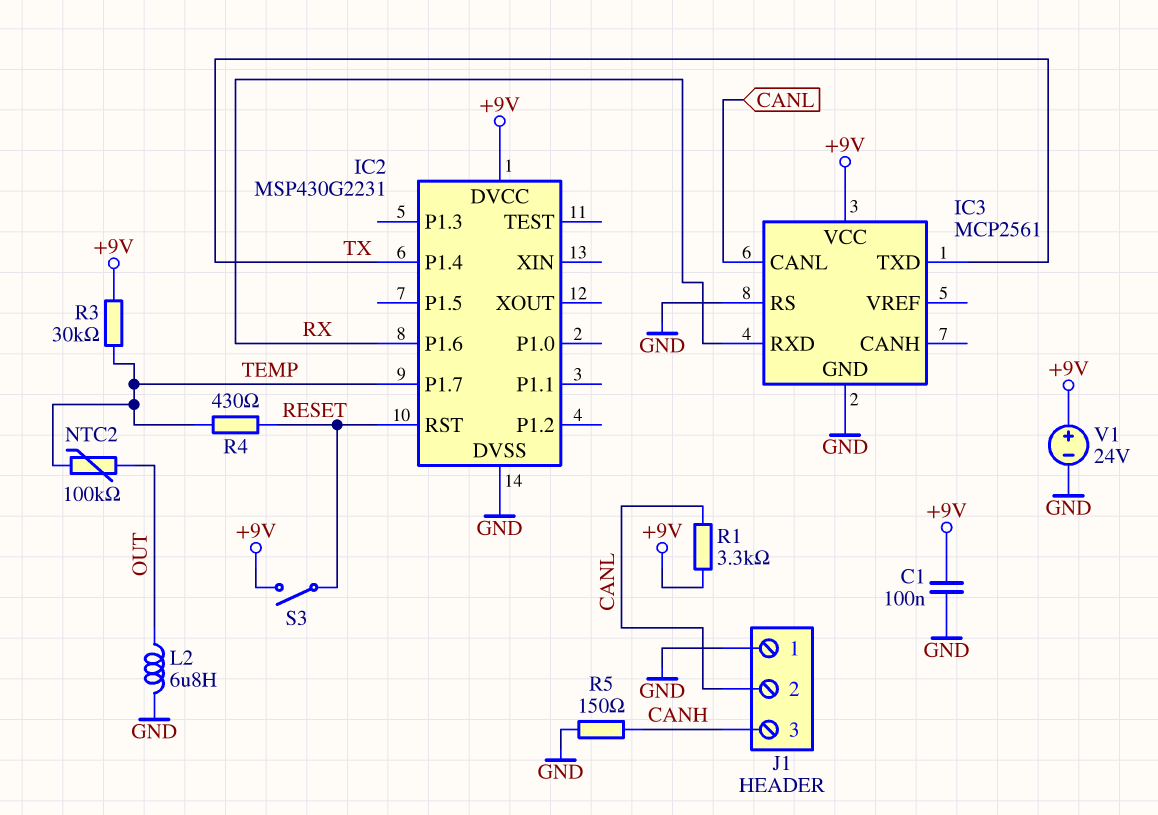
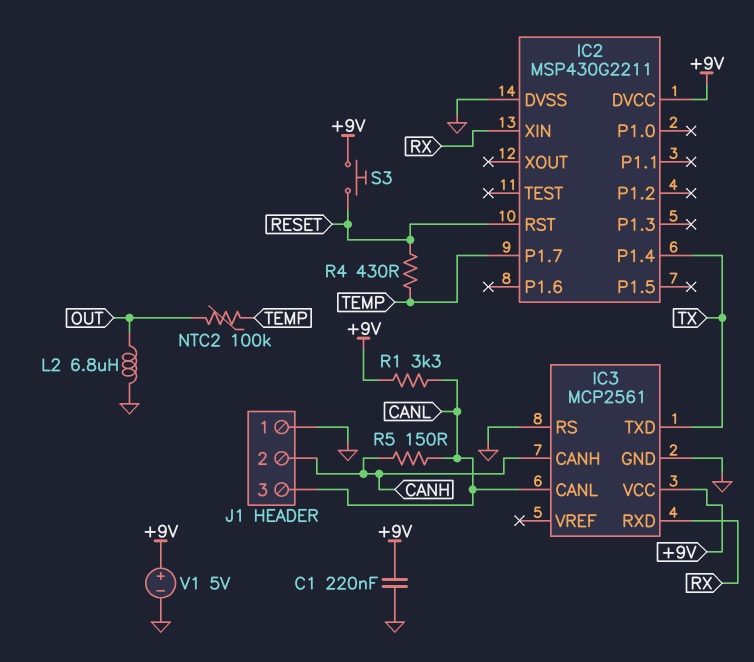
C1: 100nF (+9V, GND) -> 220nF (+9V, GND)
IC2: MSP430G2231 -> MSP430G2211
IC2 pin P1.6: RX -> none
IC2 pin XIN: none -> RX
IC3 pin CANH: none -> CANH
J1 pin 2: CANL -> CANH
J1 pin 3: CANH -> CANL
R3: 30k (+9V, TEMP) -> none
R5: 150 (CANH, GND) -> 150 (CANH, CANL)
S3: switch (+9V, RESET) -> button (+9V, RESET)
V1: 24V (plus +9V, minus GND) -> 5V (plus +9V, minus GND)

